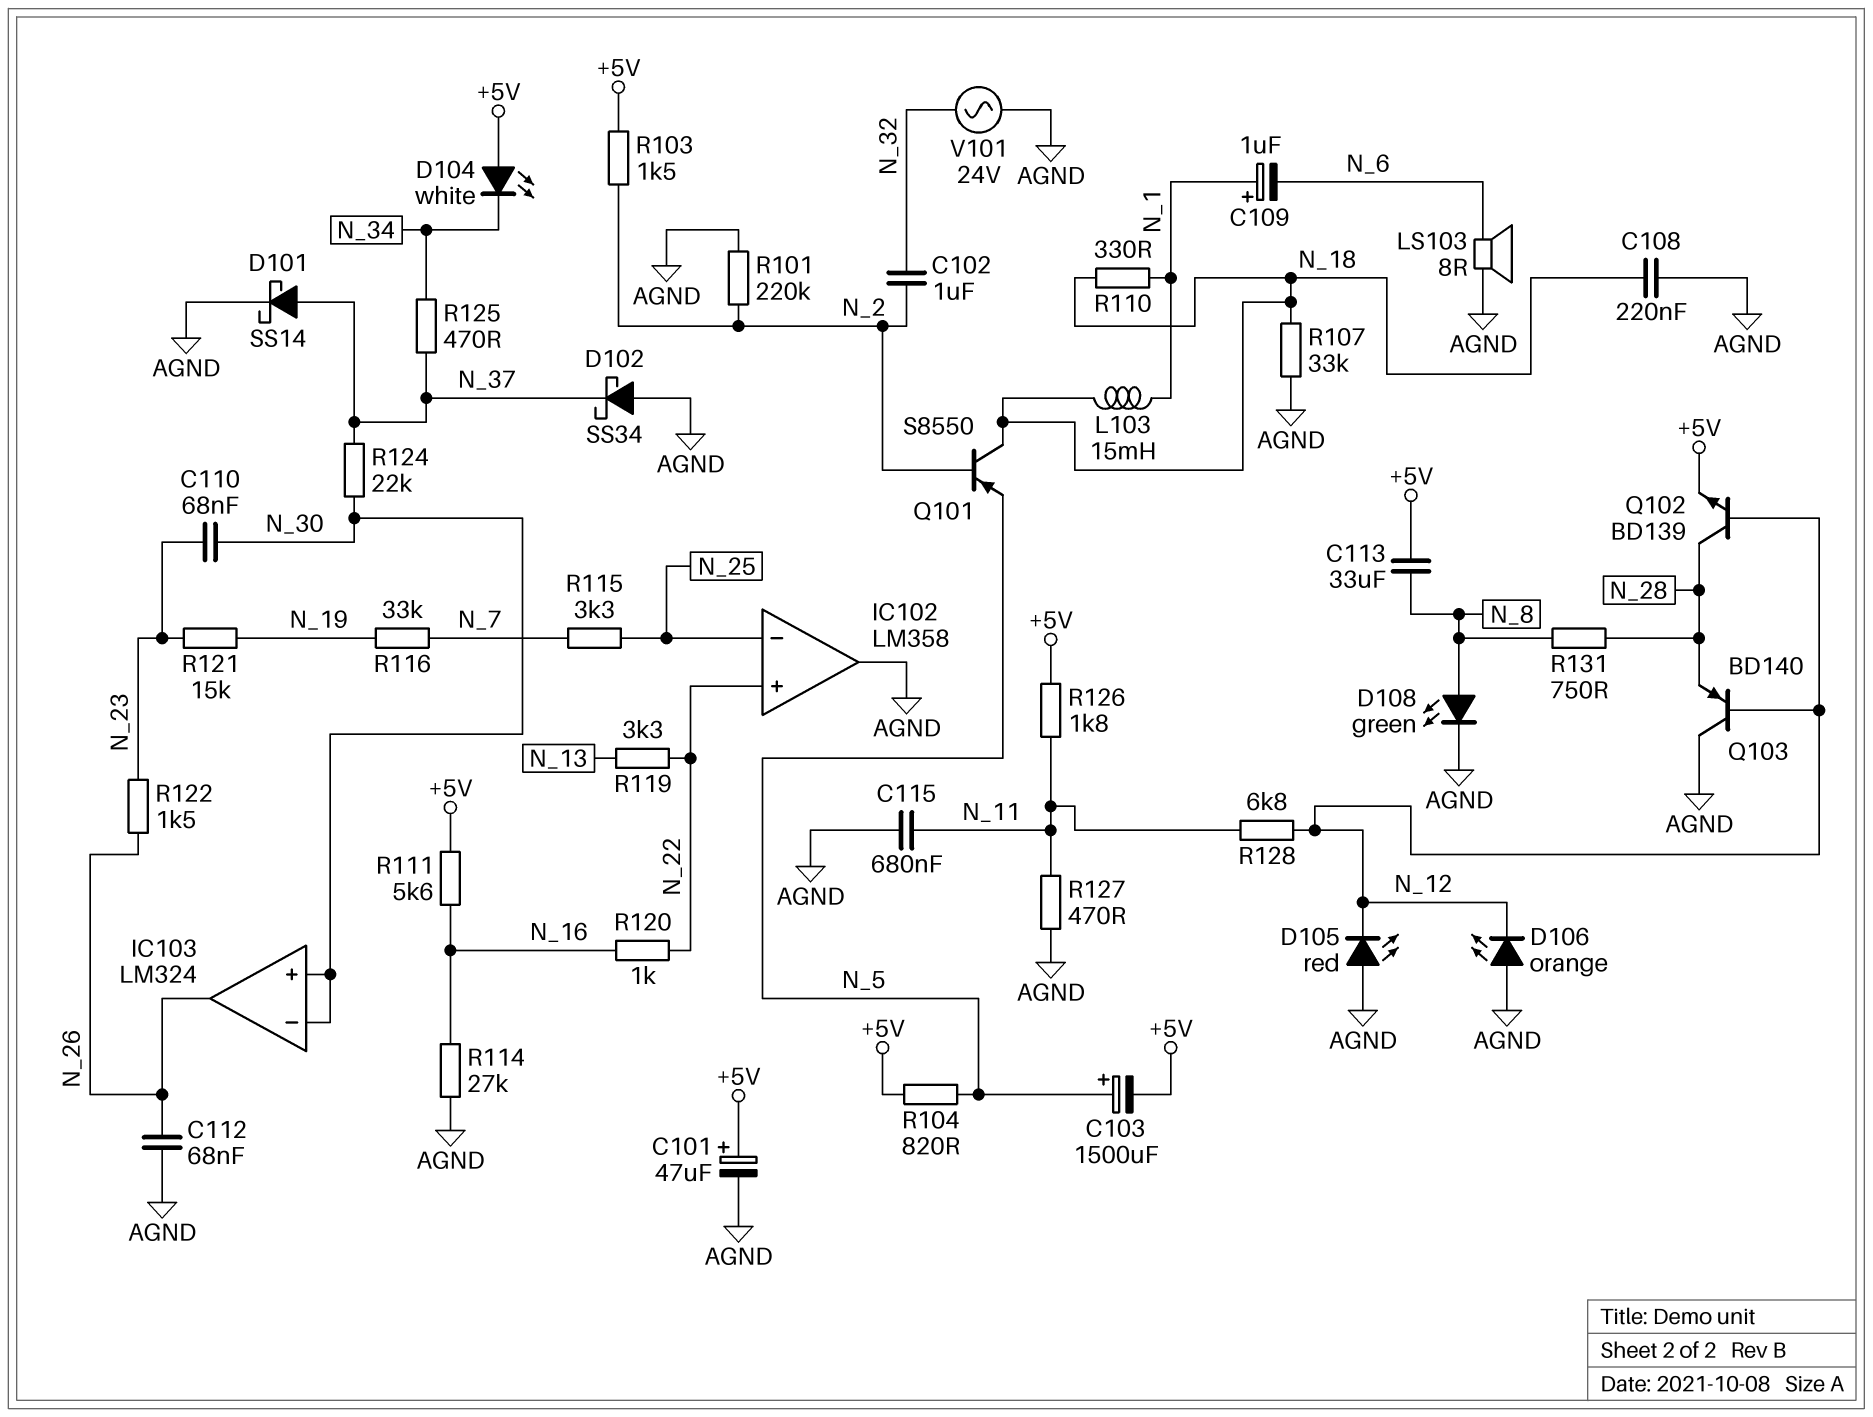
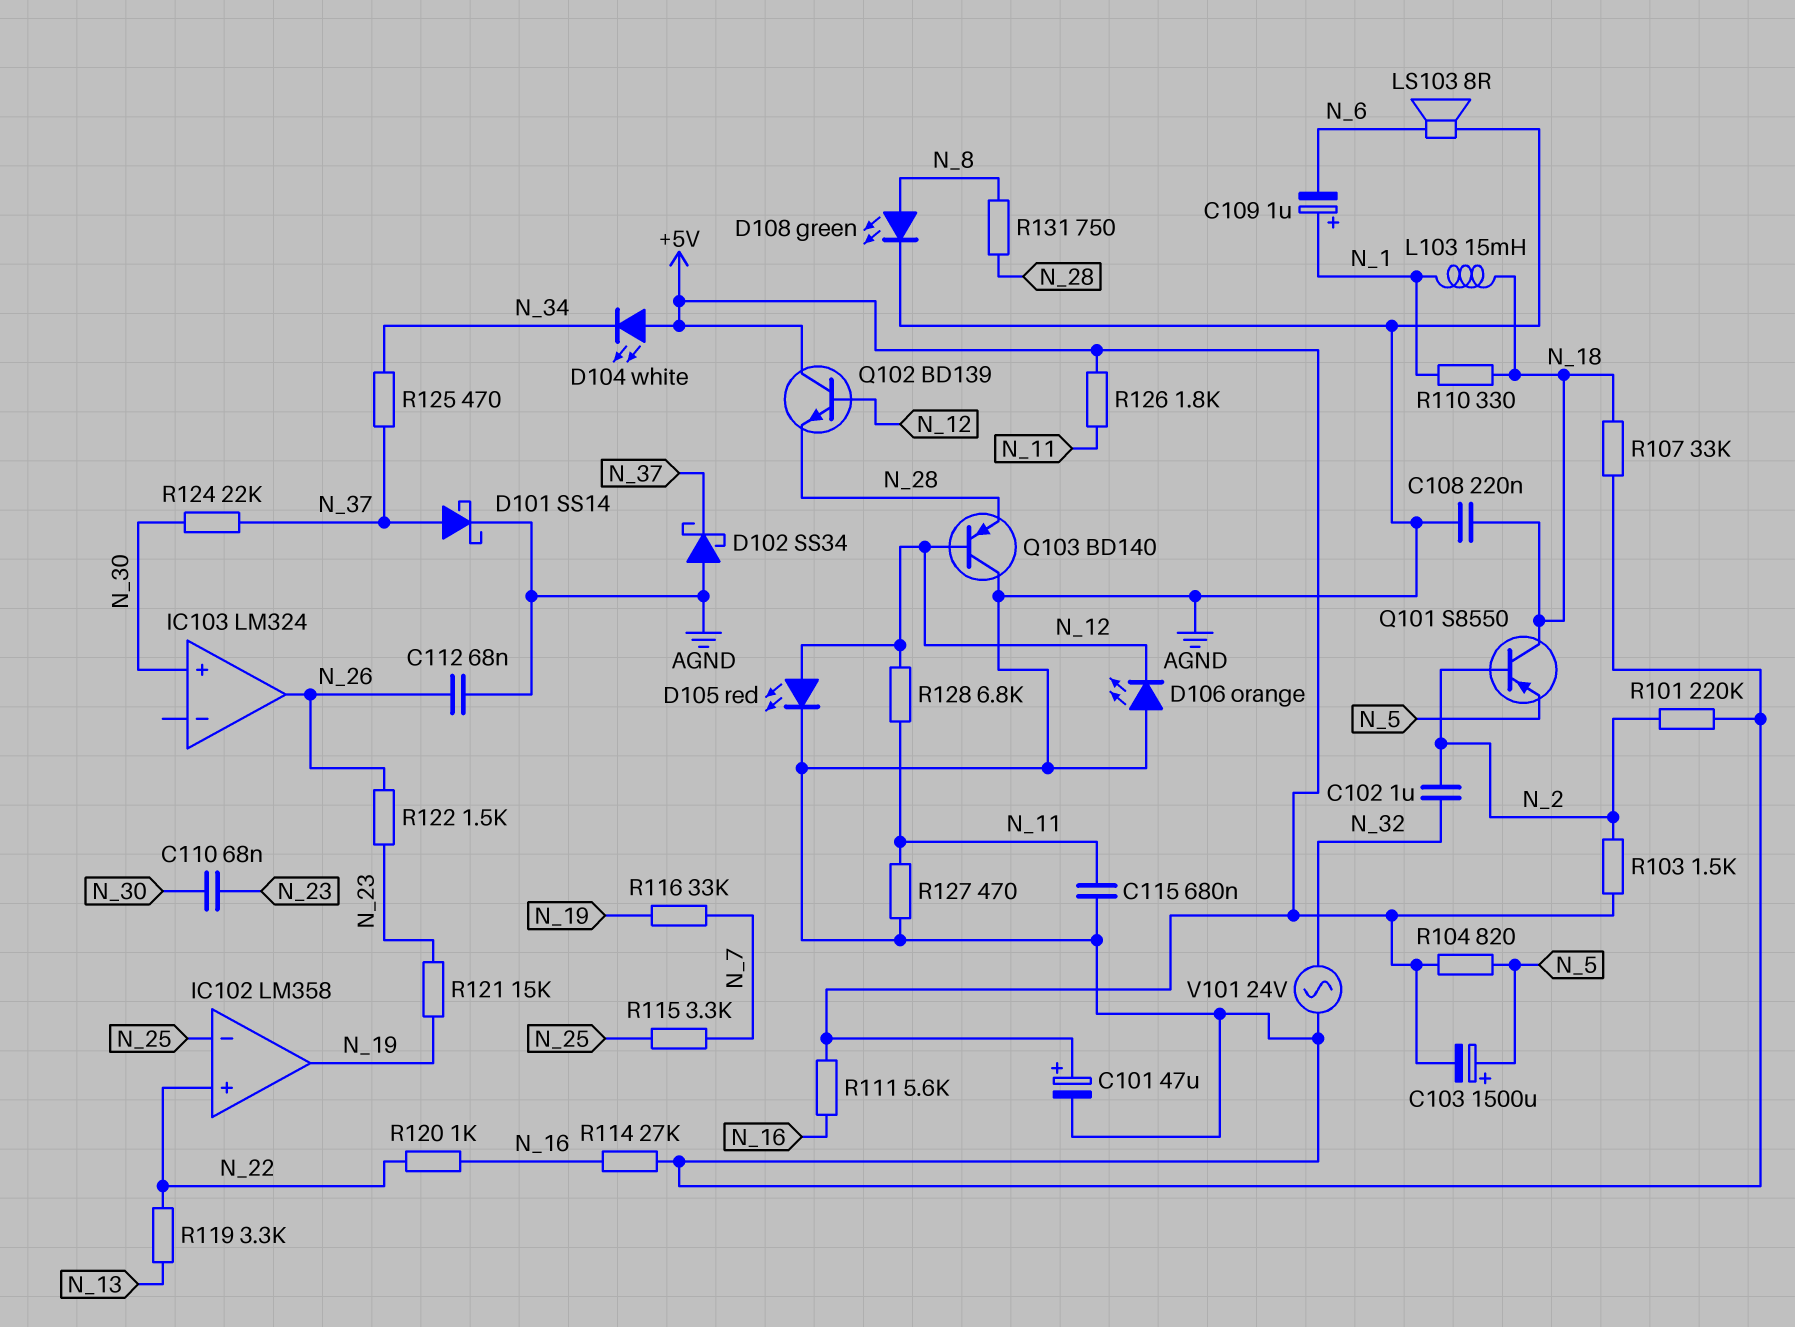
C113: 33uF (+5V, N_8) -> none
D105: LED red (A AGND, K N_12) -> LED red (A N_12, K AGND)
IC102 pin out: AGND -> N_19
IC103 pin in-: N_30 -> none
Q102: NPN BD139 (B N_12, C N_28, E +5V) -> NPN BD139 (B N_12, C +5V, E N_28)

